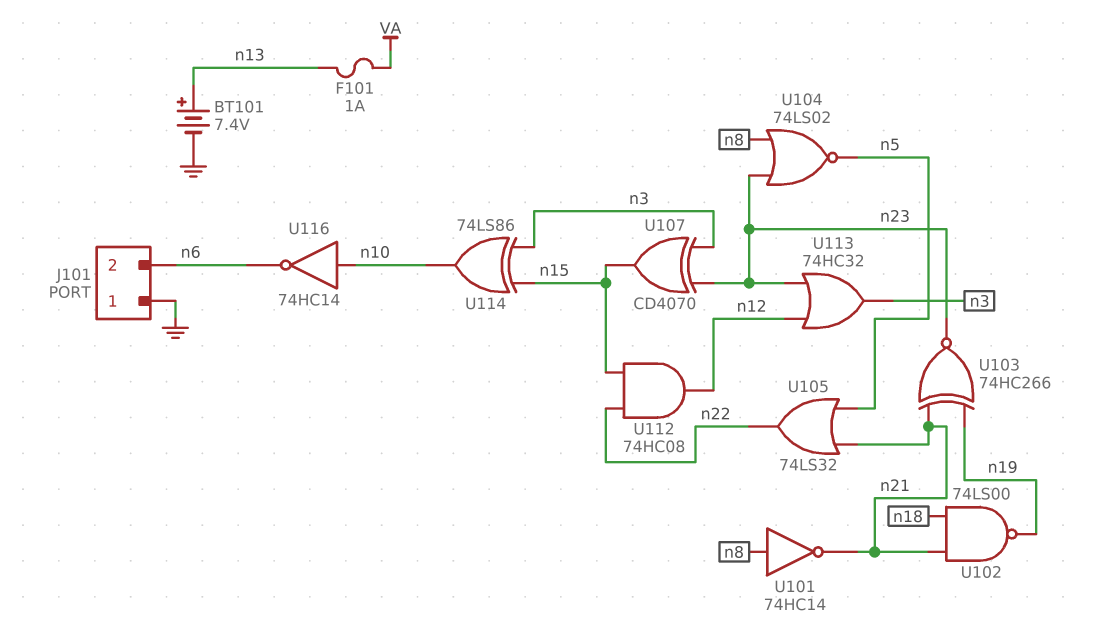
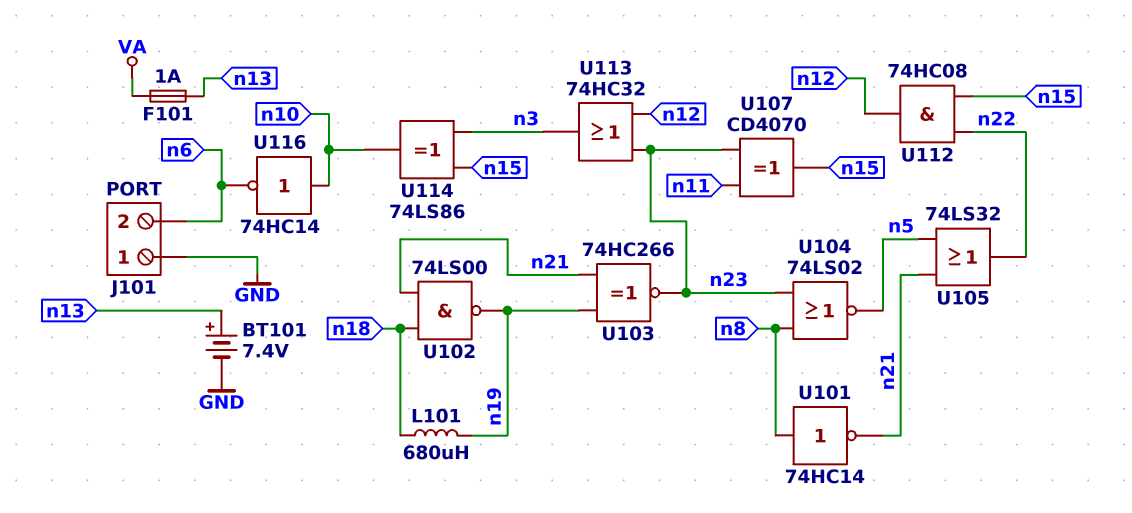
L101: none -> 680uH (n18, n19)
U107: XOR CD4070 (in n3, in n23, out n15) -> XOR CD4070 (in n11, in n23, out n15)

